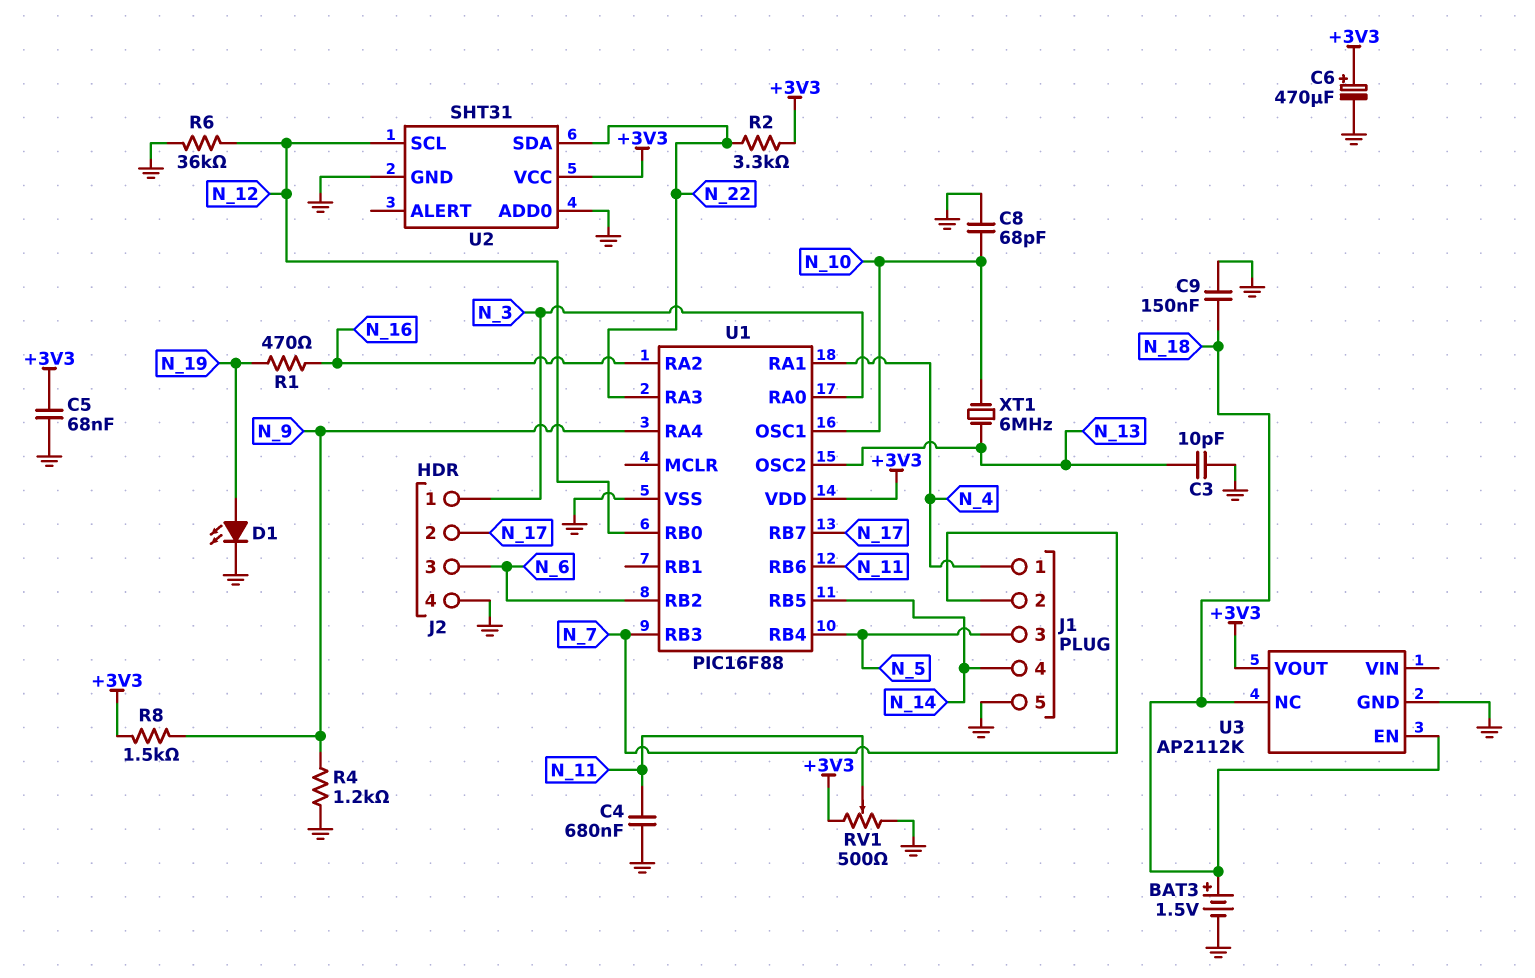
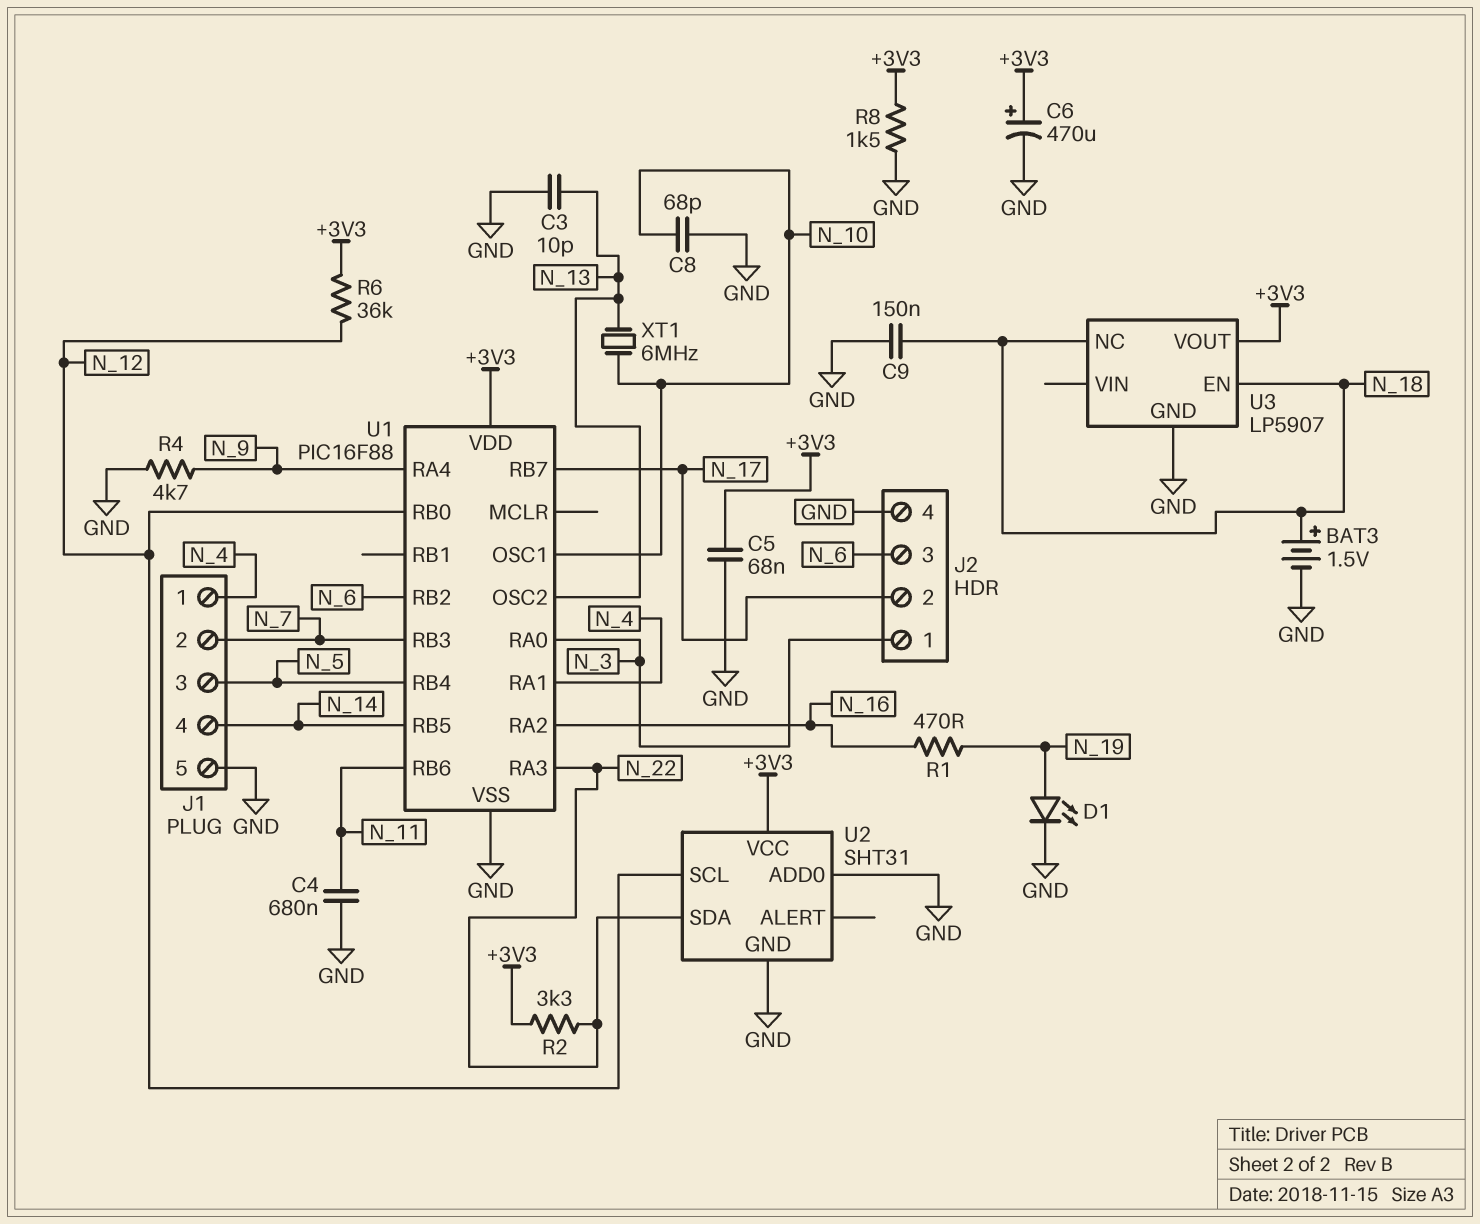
R4: 1.2k (GND, N_9) -> 4.7k (GND, N_9)
R6: 36k (GND, N_12) -> 36k (+3V3, N_12)
R8: 1.5k (+3V3, N_9) -> 1.5k (+3V3, GND)
RV1: 500 (+3V3, GND, wiper N_11) -> none
U3: AP2112K -> LP5907

